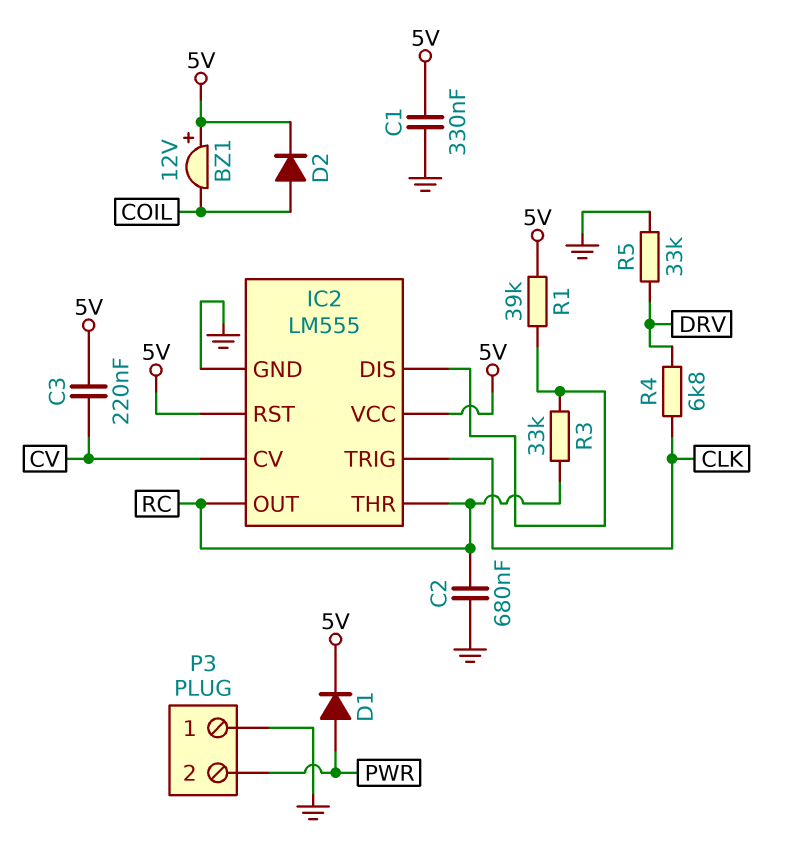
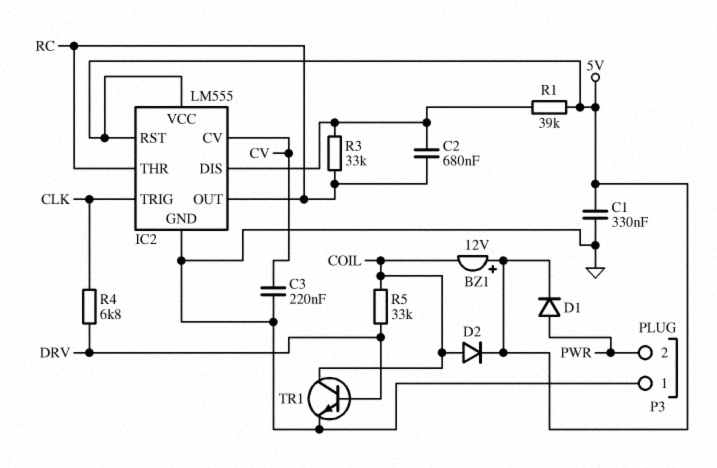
C2: 680nF (GND, RC) -> 680nF (IC2/DIS, RC)
C3: 220nF (5V, CV) -> 220nF (CV, GND)
R5: 33k (DRV, GND) -> 33k (COIL, DRV)
TR1: none -> NPN (B DRV, C COIL, E GND)

